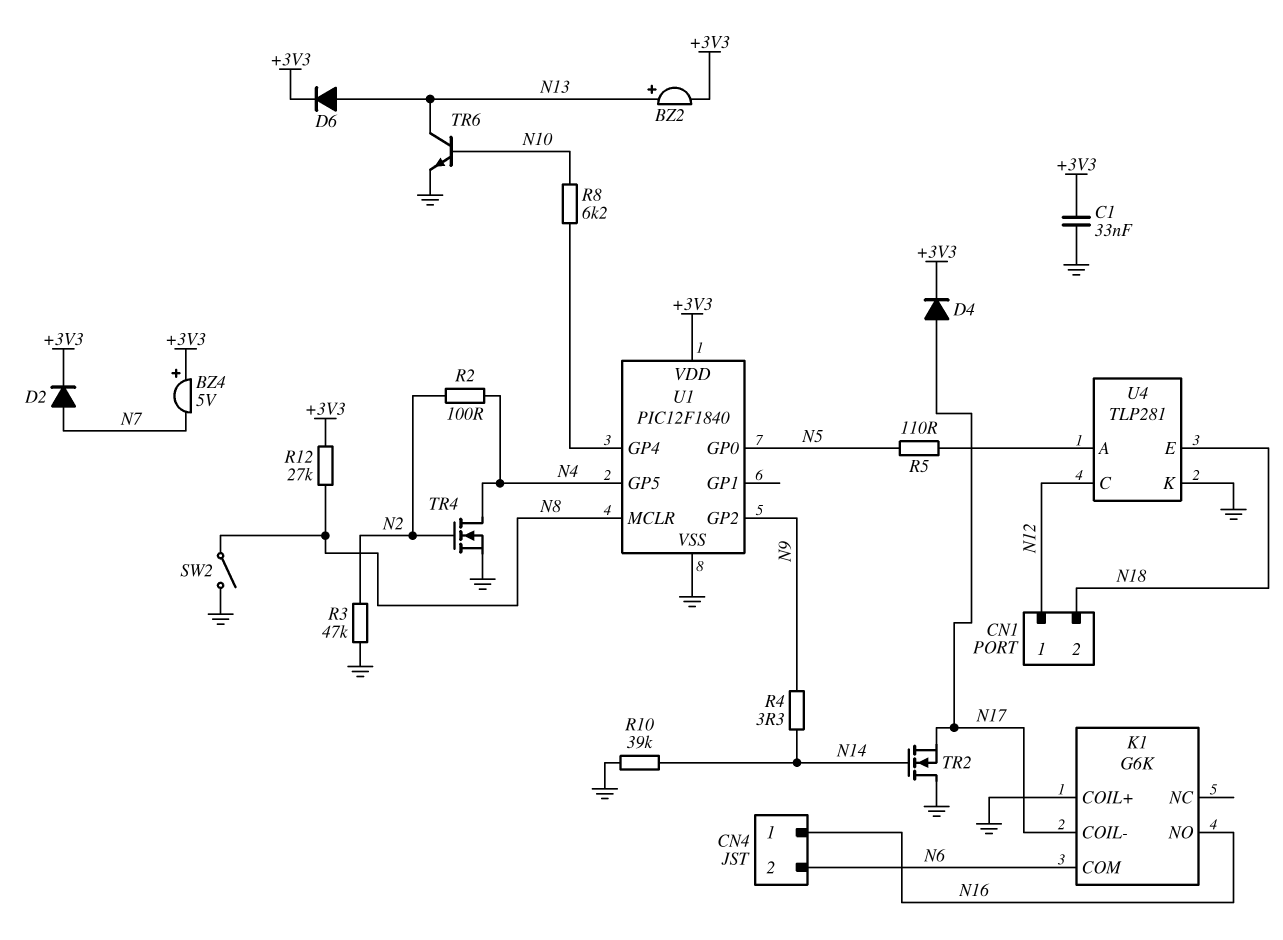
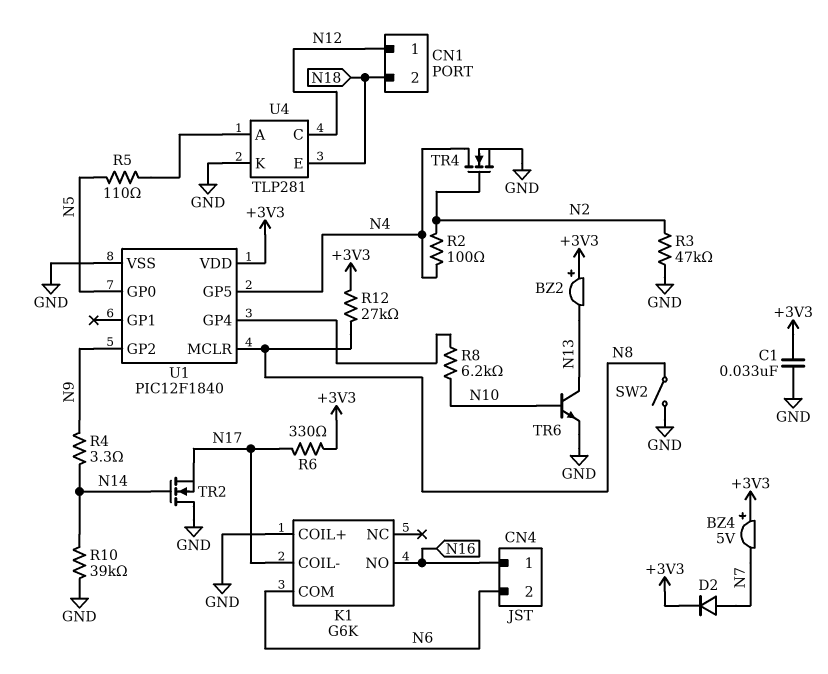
BZ2: buzzer (plus N13, minus +3V3) -> buzzer (plus +3V3, minus N13)
D4: diode (A N17, K +3V3) -> none
D6: diode (A N13, K +3V3) -> none
R6: none -> 330 (+3V3, N17)

